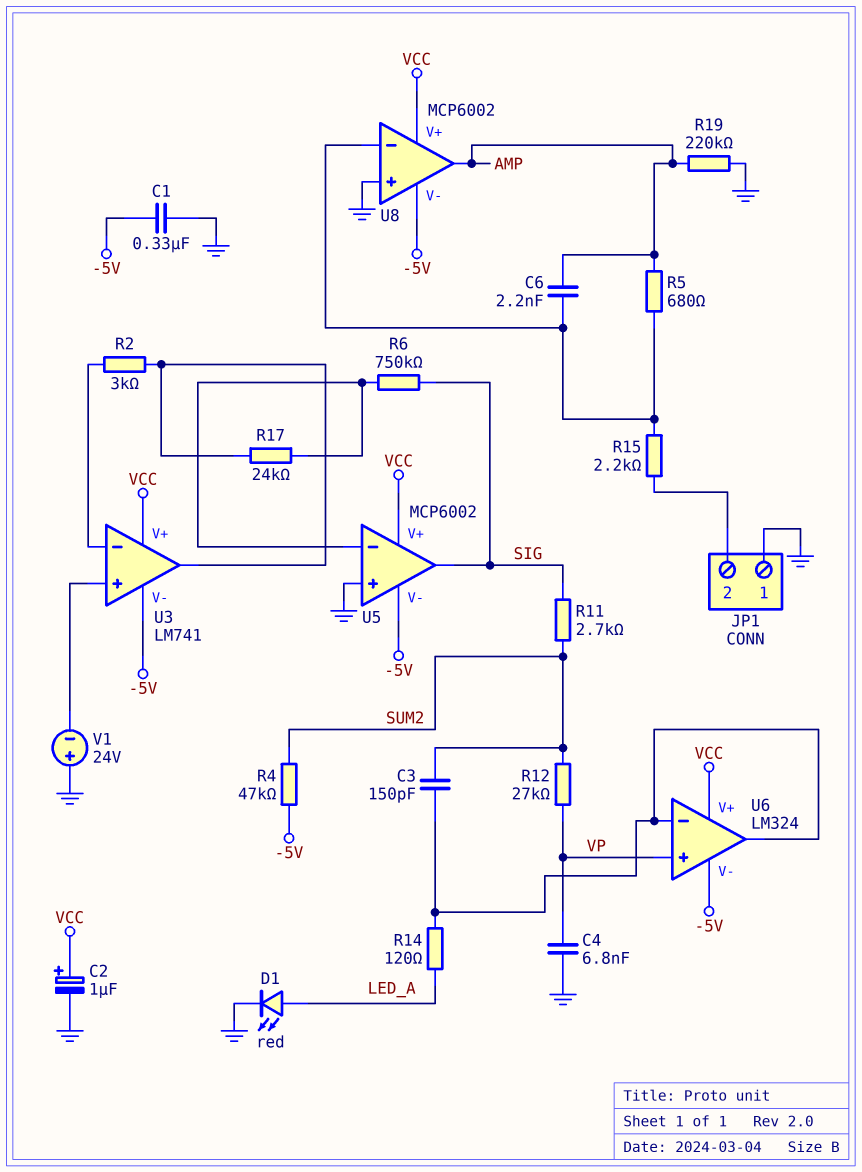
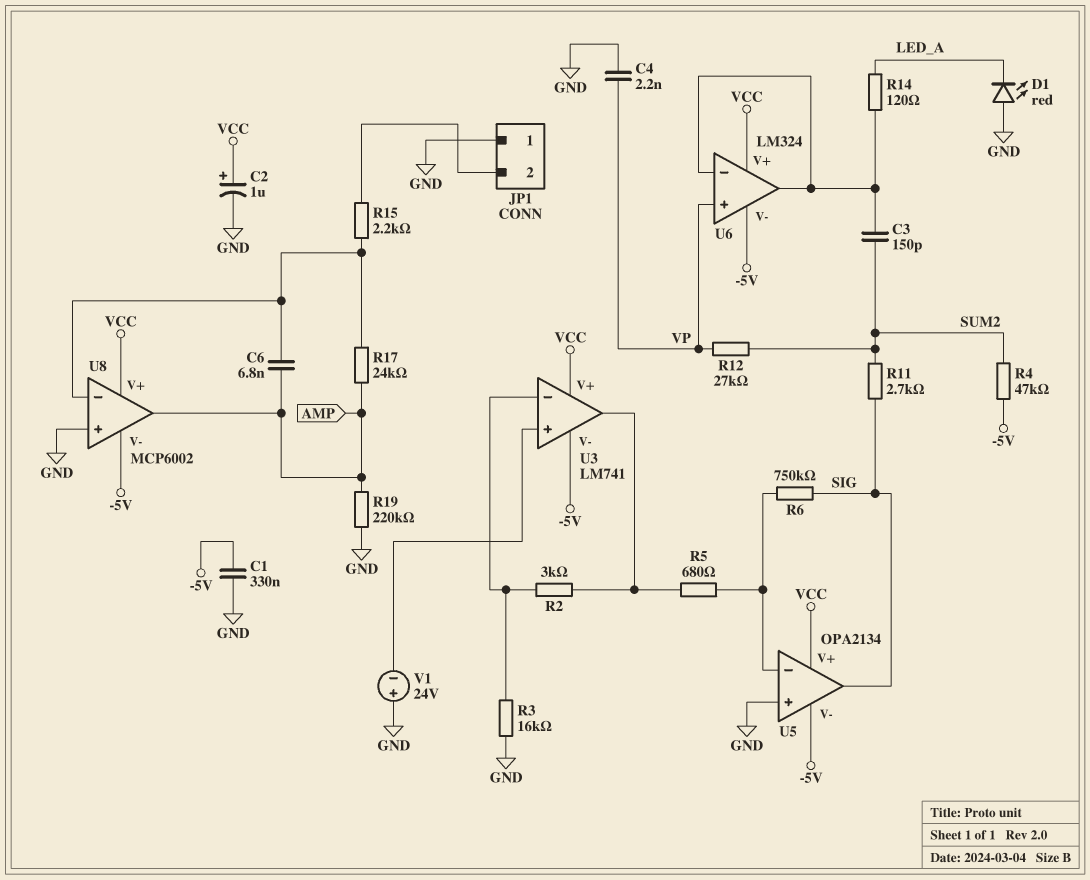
C4: 6.8nF (GND, VP) -> 2.2nF (GND, VP)
C6: 2.2nF (AMP, U8/in-) -> 6.8nF (AMP, U8/in-)
D1: LED red (A LED_A, K GND) -> LED red (A GND, K LED_A)
R3: none -> 16k (GND, U3/in-)
R5: 680 (AMP, U8/in-) -> 680 (U3/out, U5/in-)
R17: 24k (U3/out, U5/in-) -> 24k (AMP, U8/in-)
U5: MCP6002 -> OPA2134

